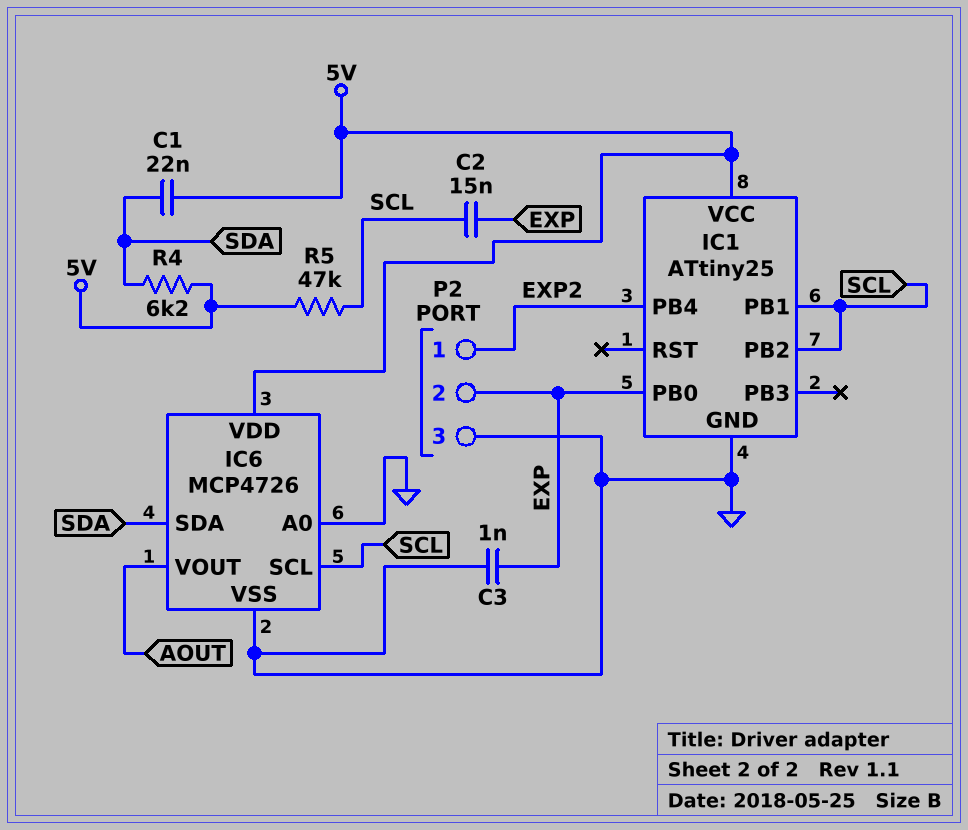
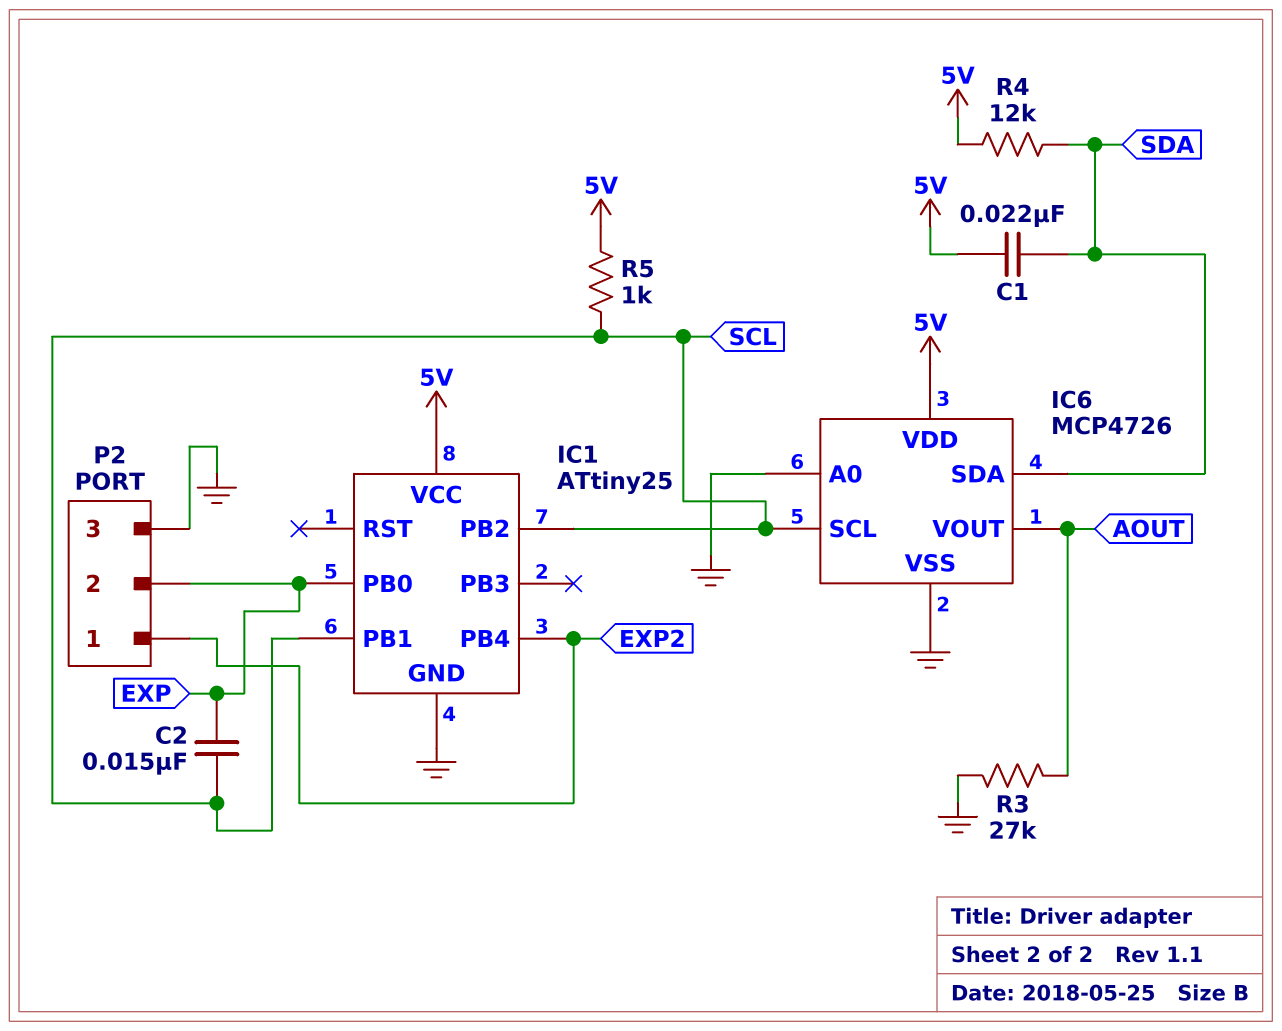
C3: 1nF (EXP, GND) -> none
R3: none -> 27k (AOUT, GND)
R4: 6.2k (5V, SDA) -> 12k (5V, SDA)
R5: 47k (5V, SCL) -> 1k (5V, SCL)

